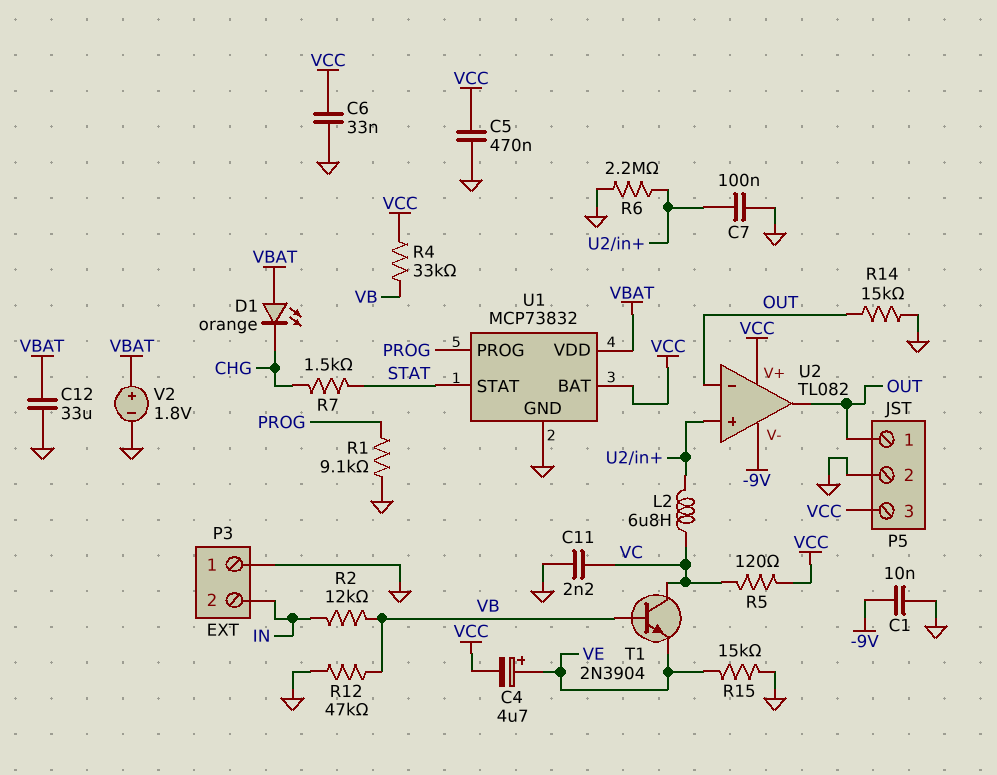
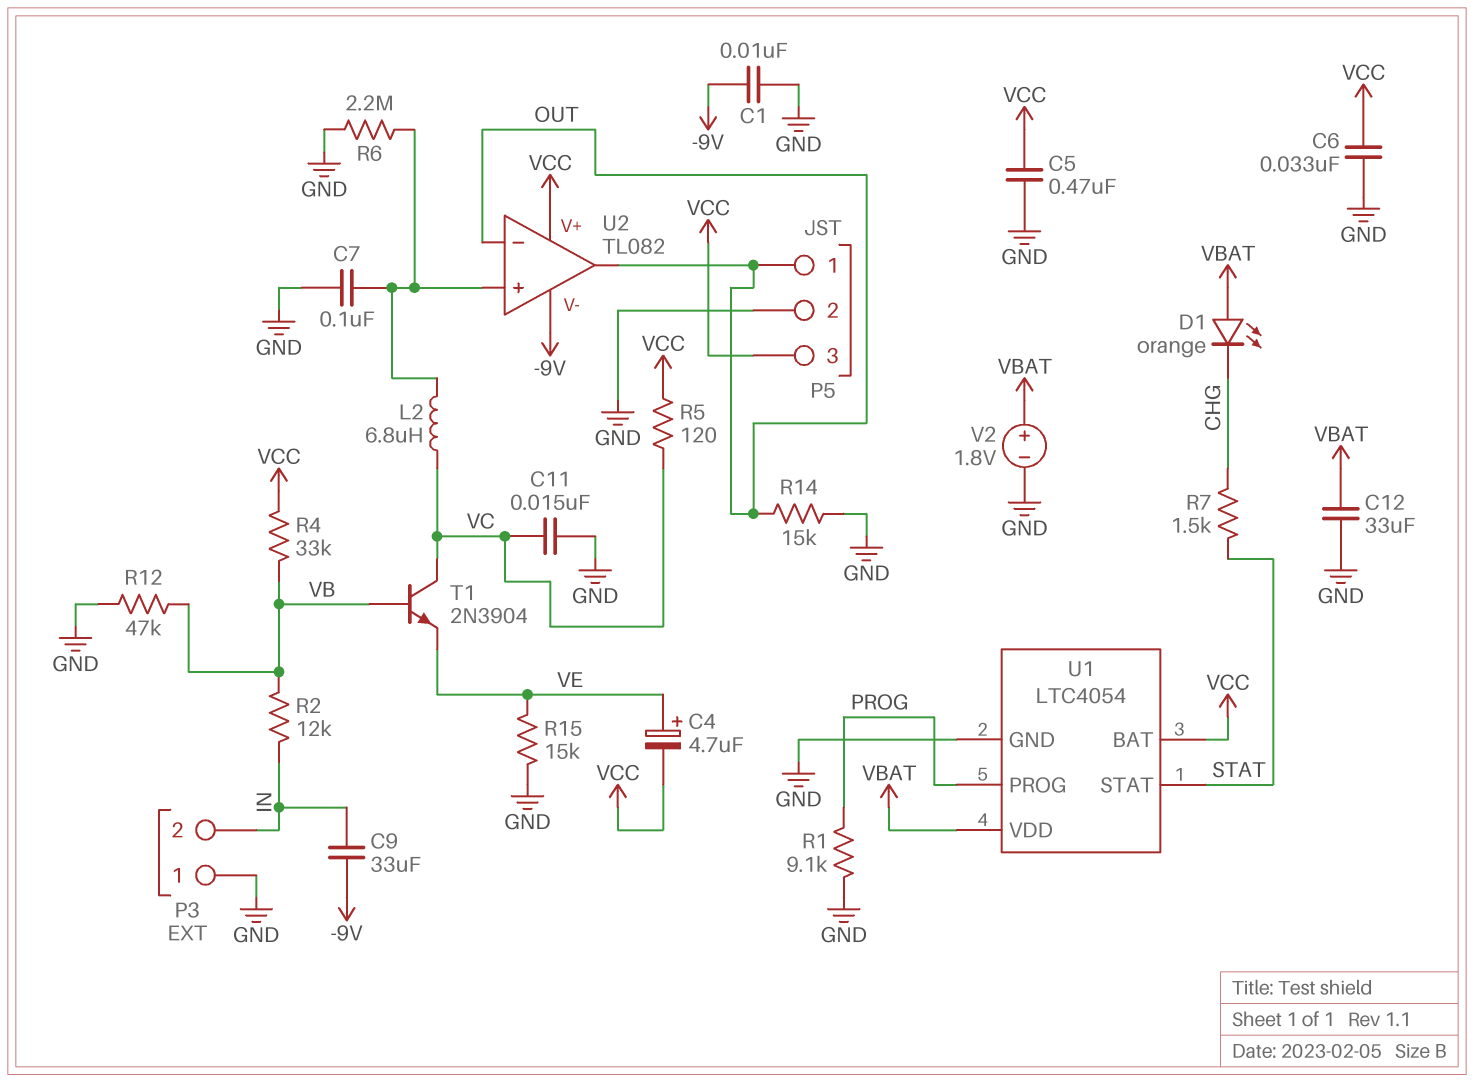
C9: none -> 33uF (-9V, IN)
C11: 2.2nF (GND, VC) -> 15nF (GND, VC)
U1: MCP73832 -> LTC4054

